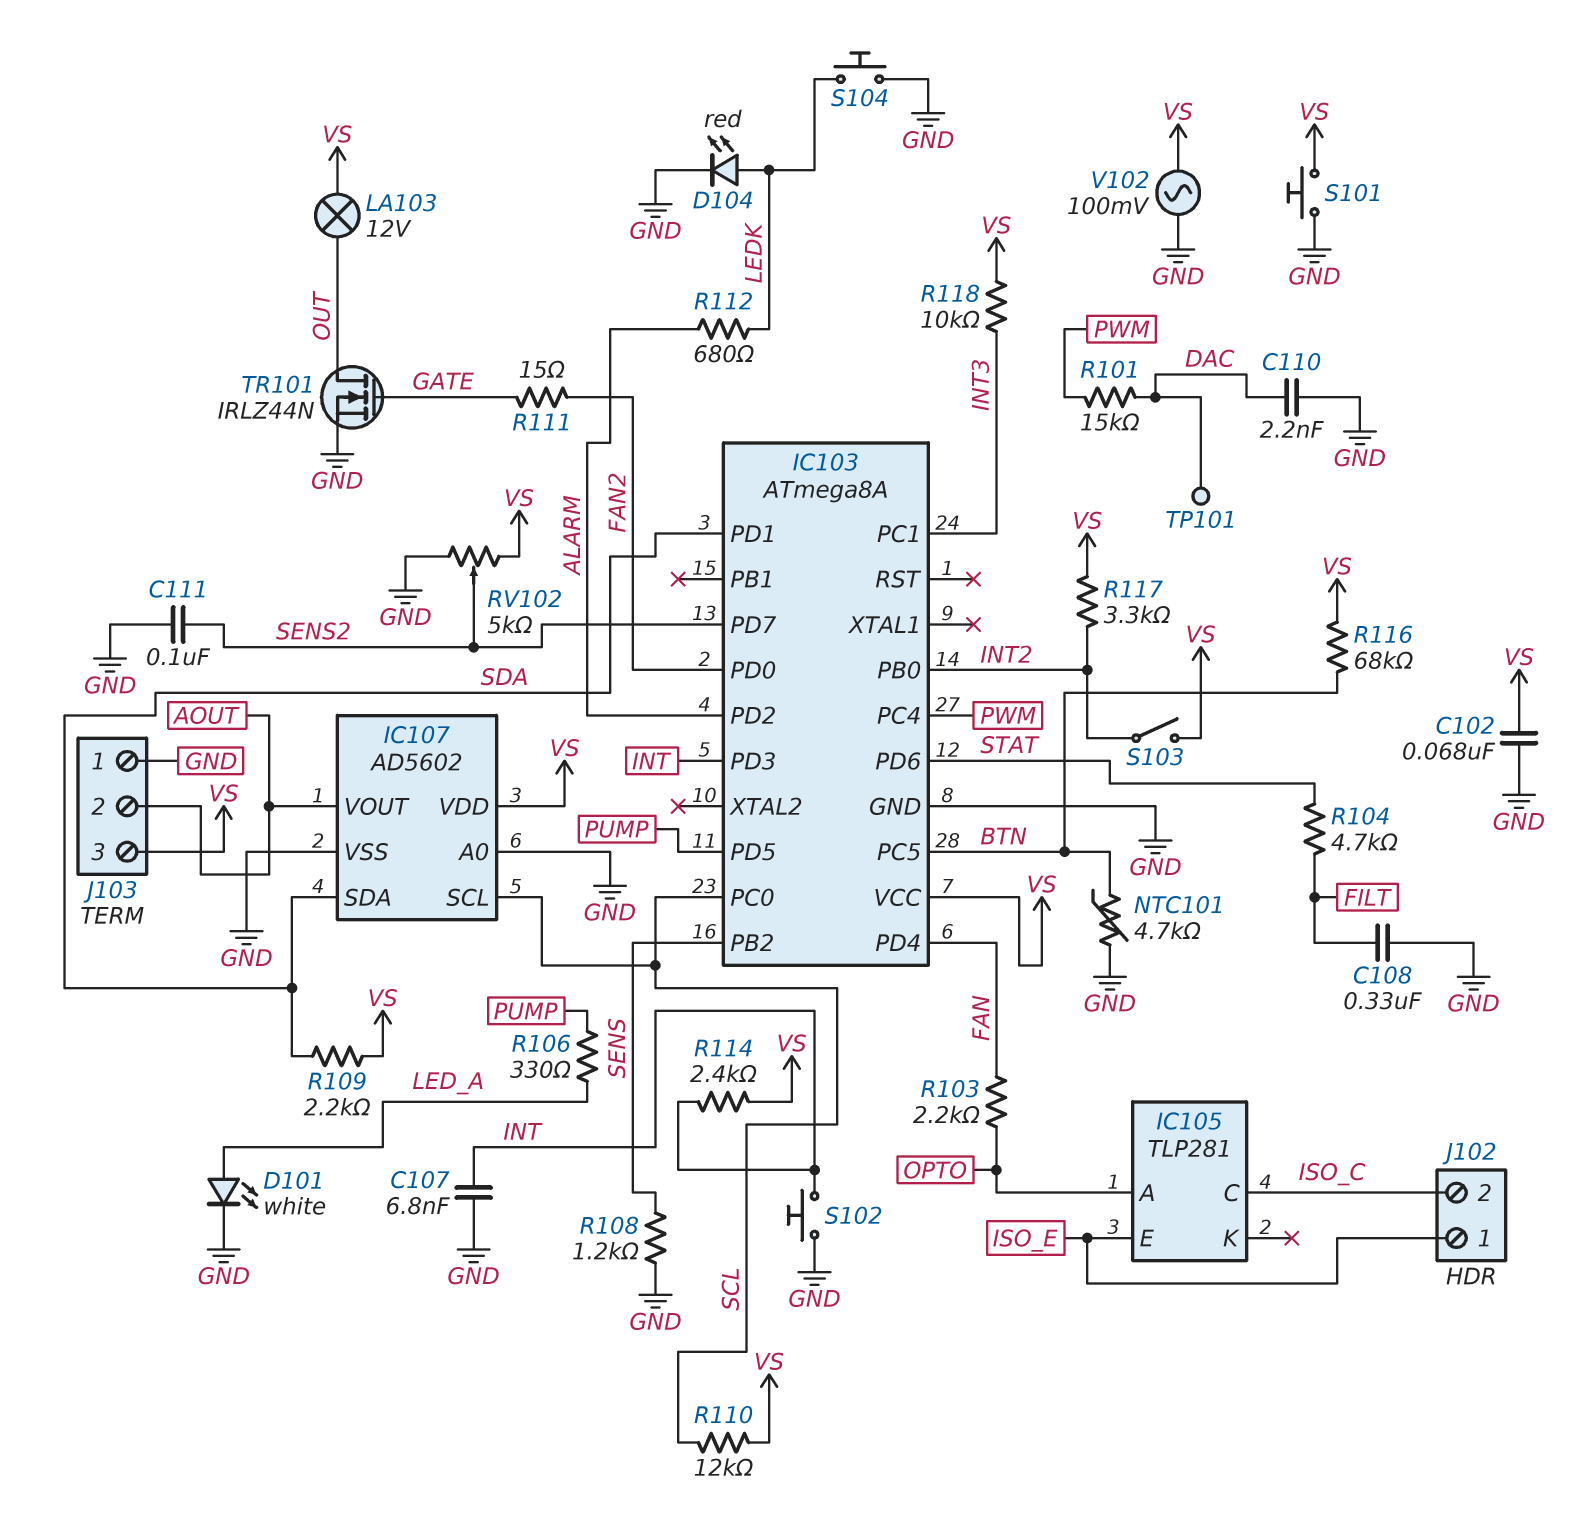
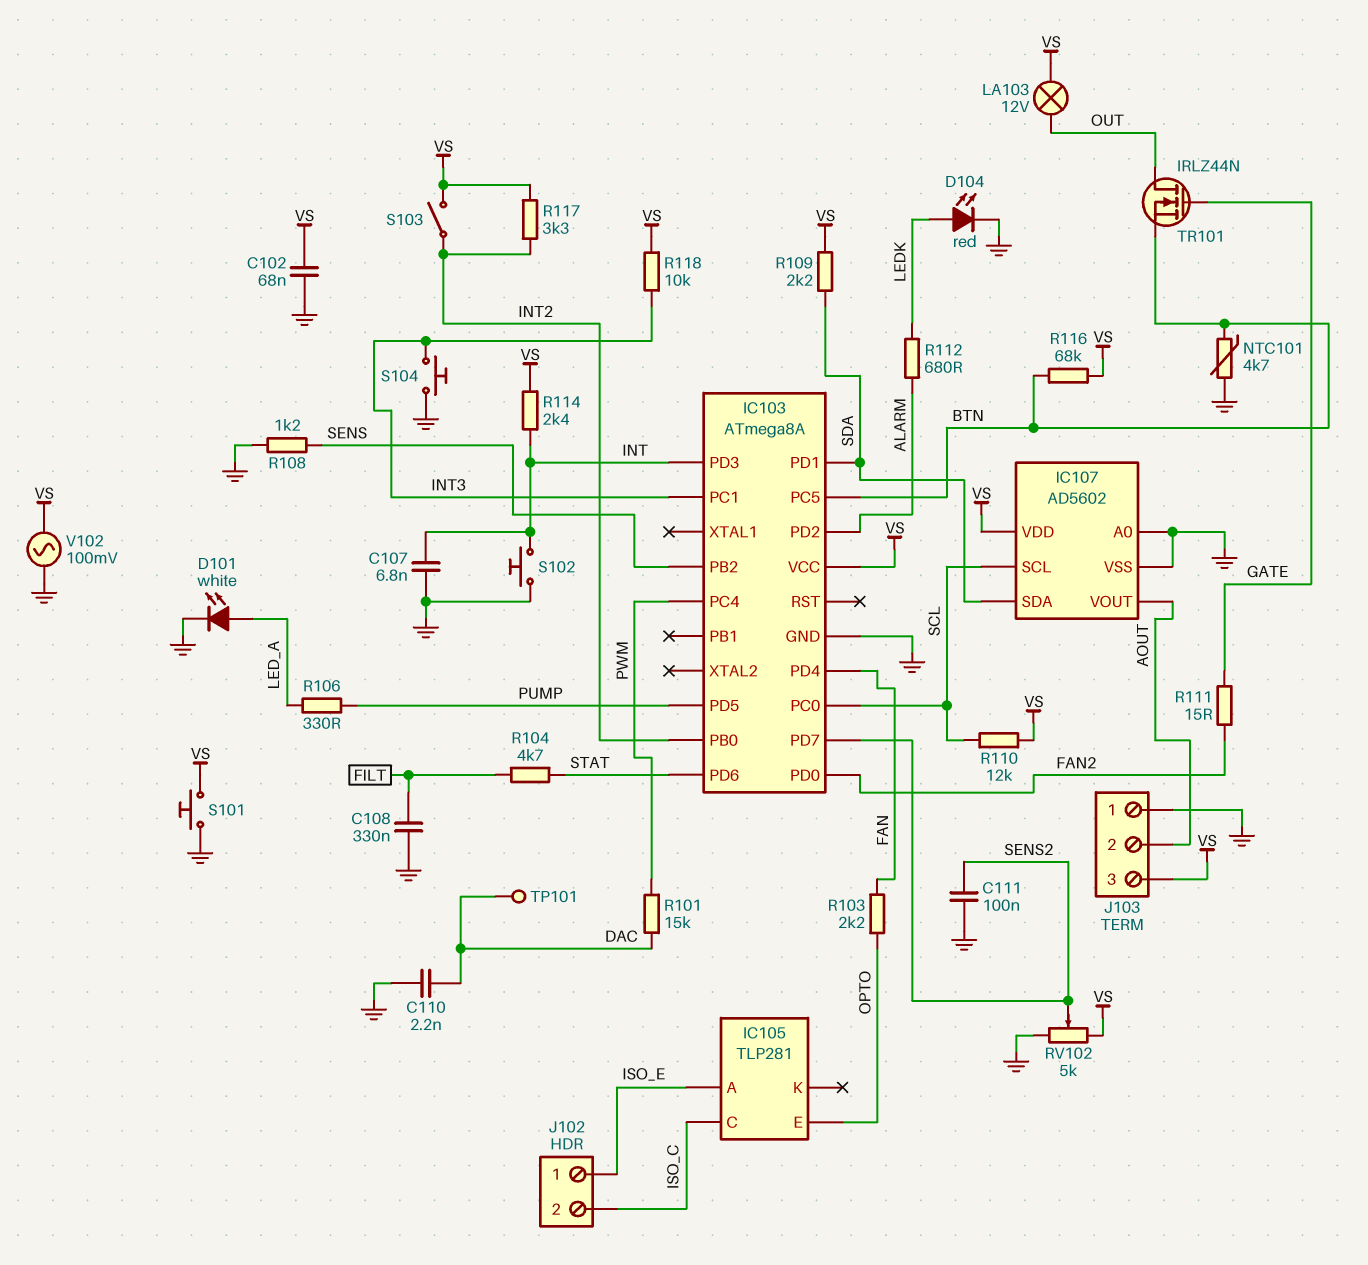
IC105 pin A: OPTO -> ISO_E
IC105 pin E: ISO_E -> OPTO
S104: button (GND, LEDK) -> button (GND, INT3)
TR101: NMOS IRLZ44N (G GATE, D OUT, S GND) -> NMOS IRLZ44N (G GATE, D OUT, S BTN)

